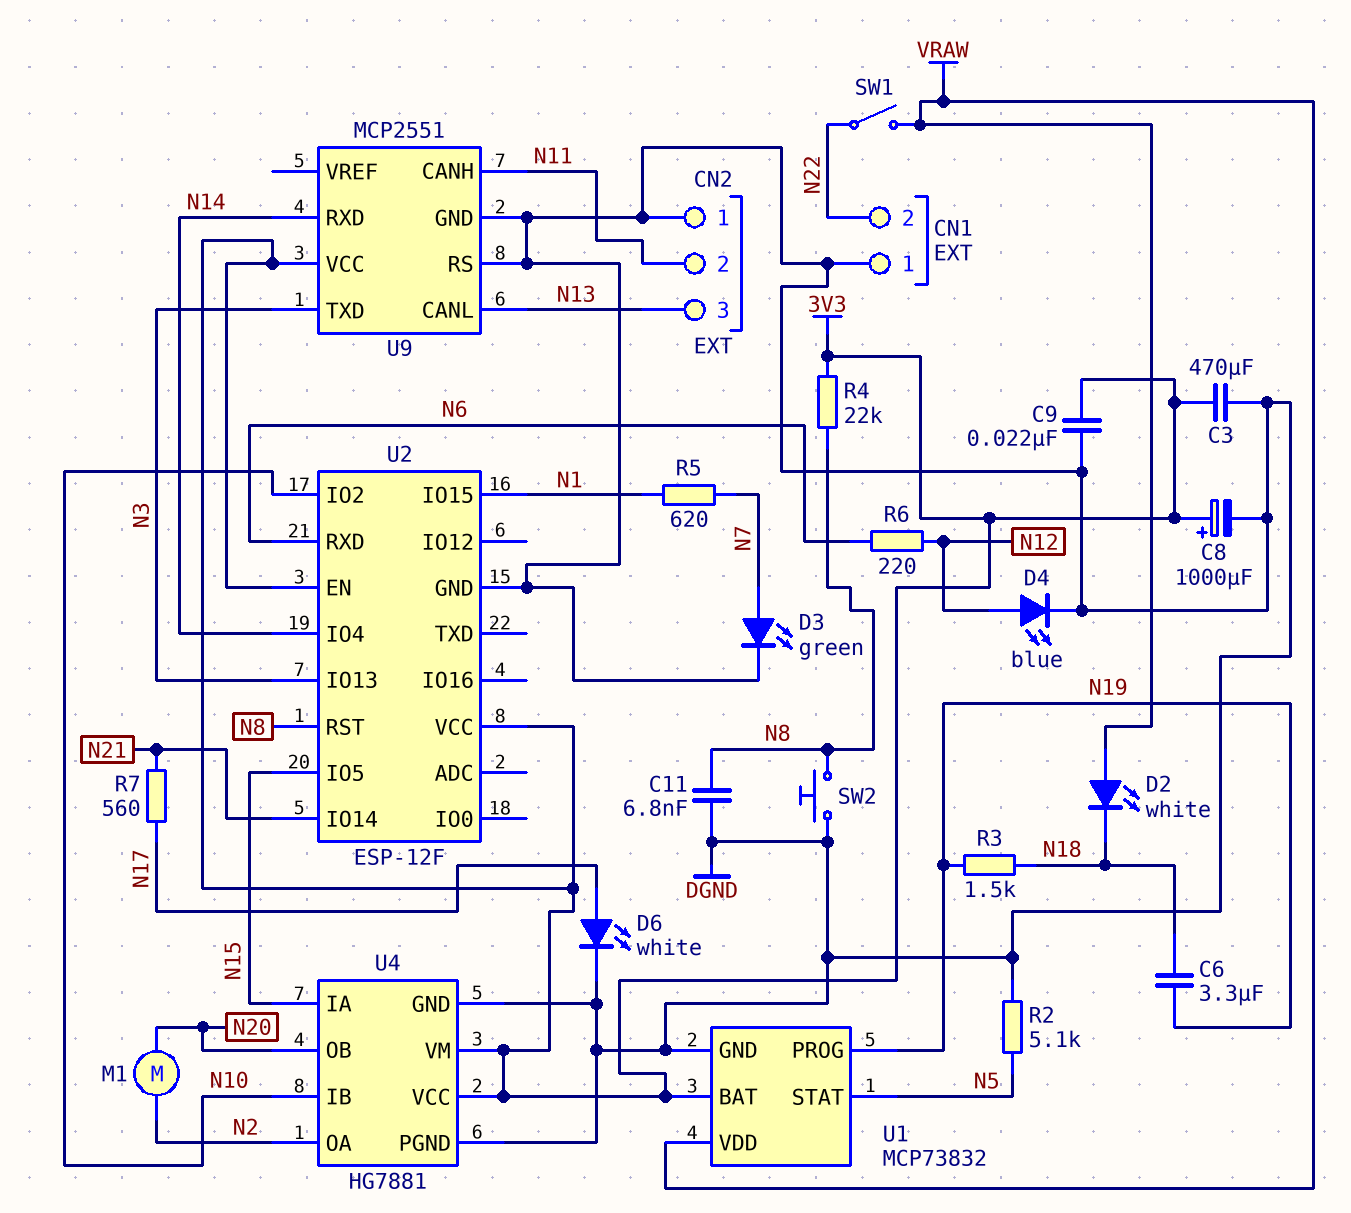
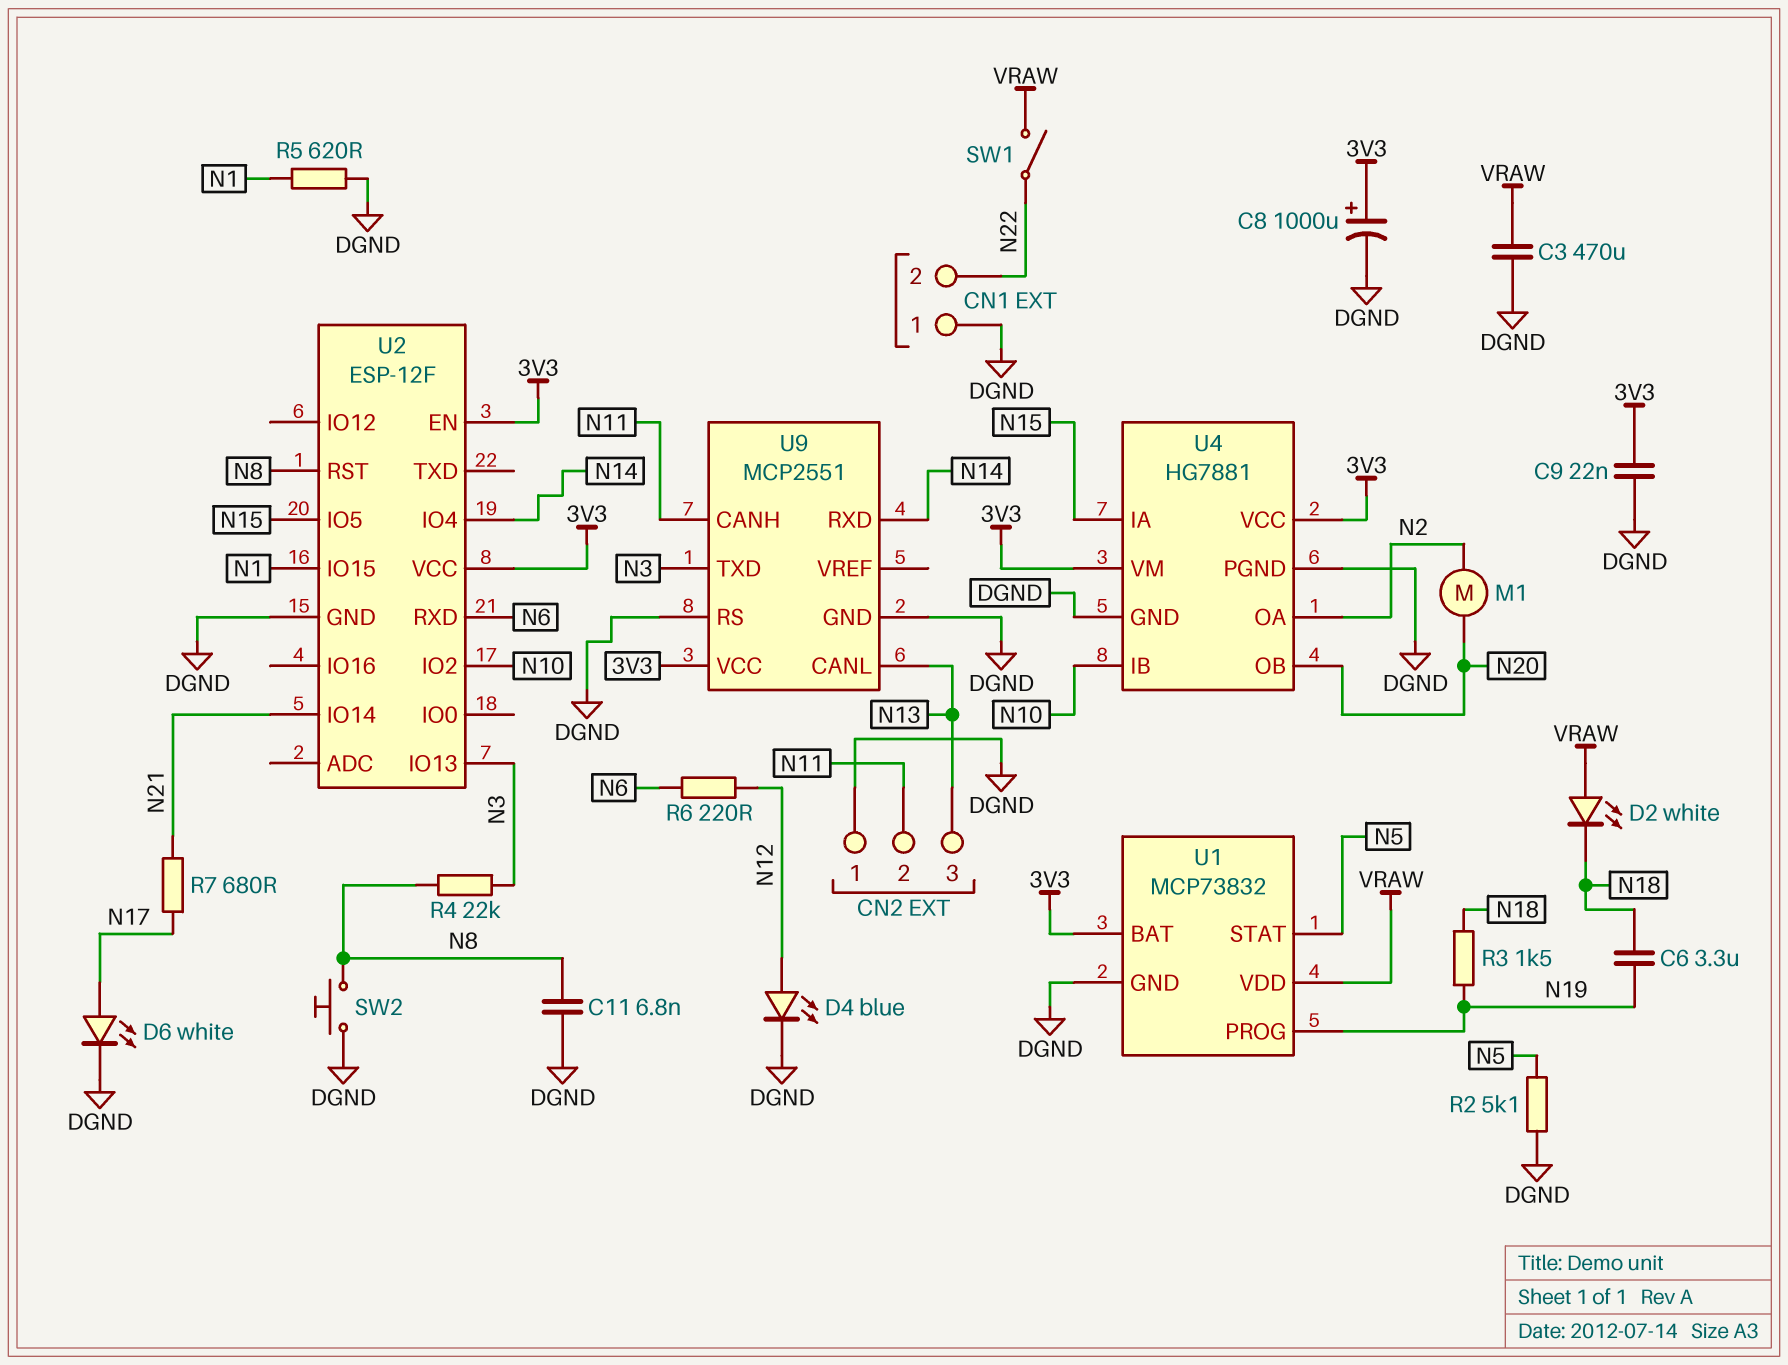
C3: 470uF (3V3, DGND) -> 470uF (DGND, VRAW)
D3: LED green (A N7, K DGND) -> none
R4: 22k (3V3, N8) -> 22k (N3, N8)
R5: 620 (N1, N7) -> 620 (DGND, N1)
R7: 560 (N17, N21) -> 680 (N17, N21)

